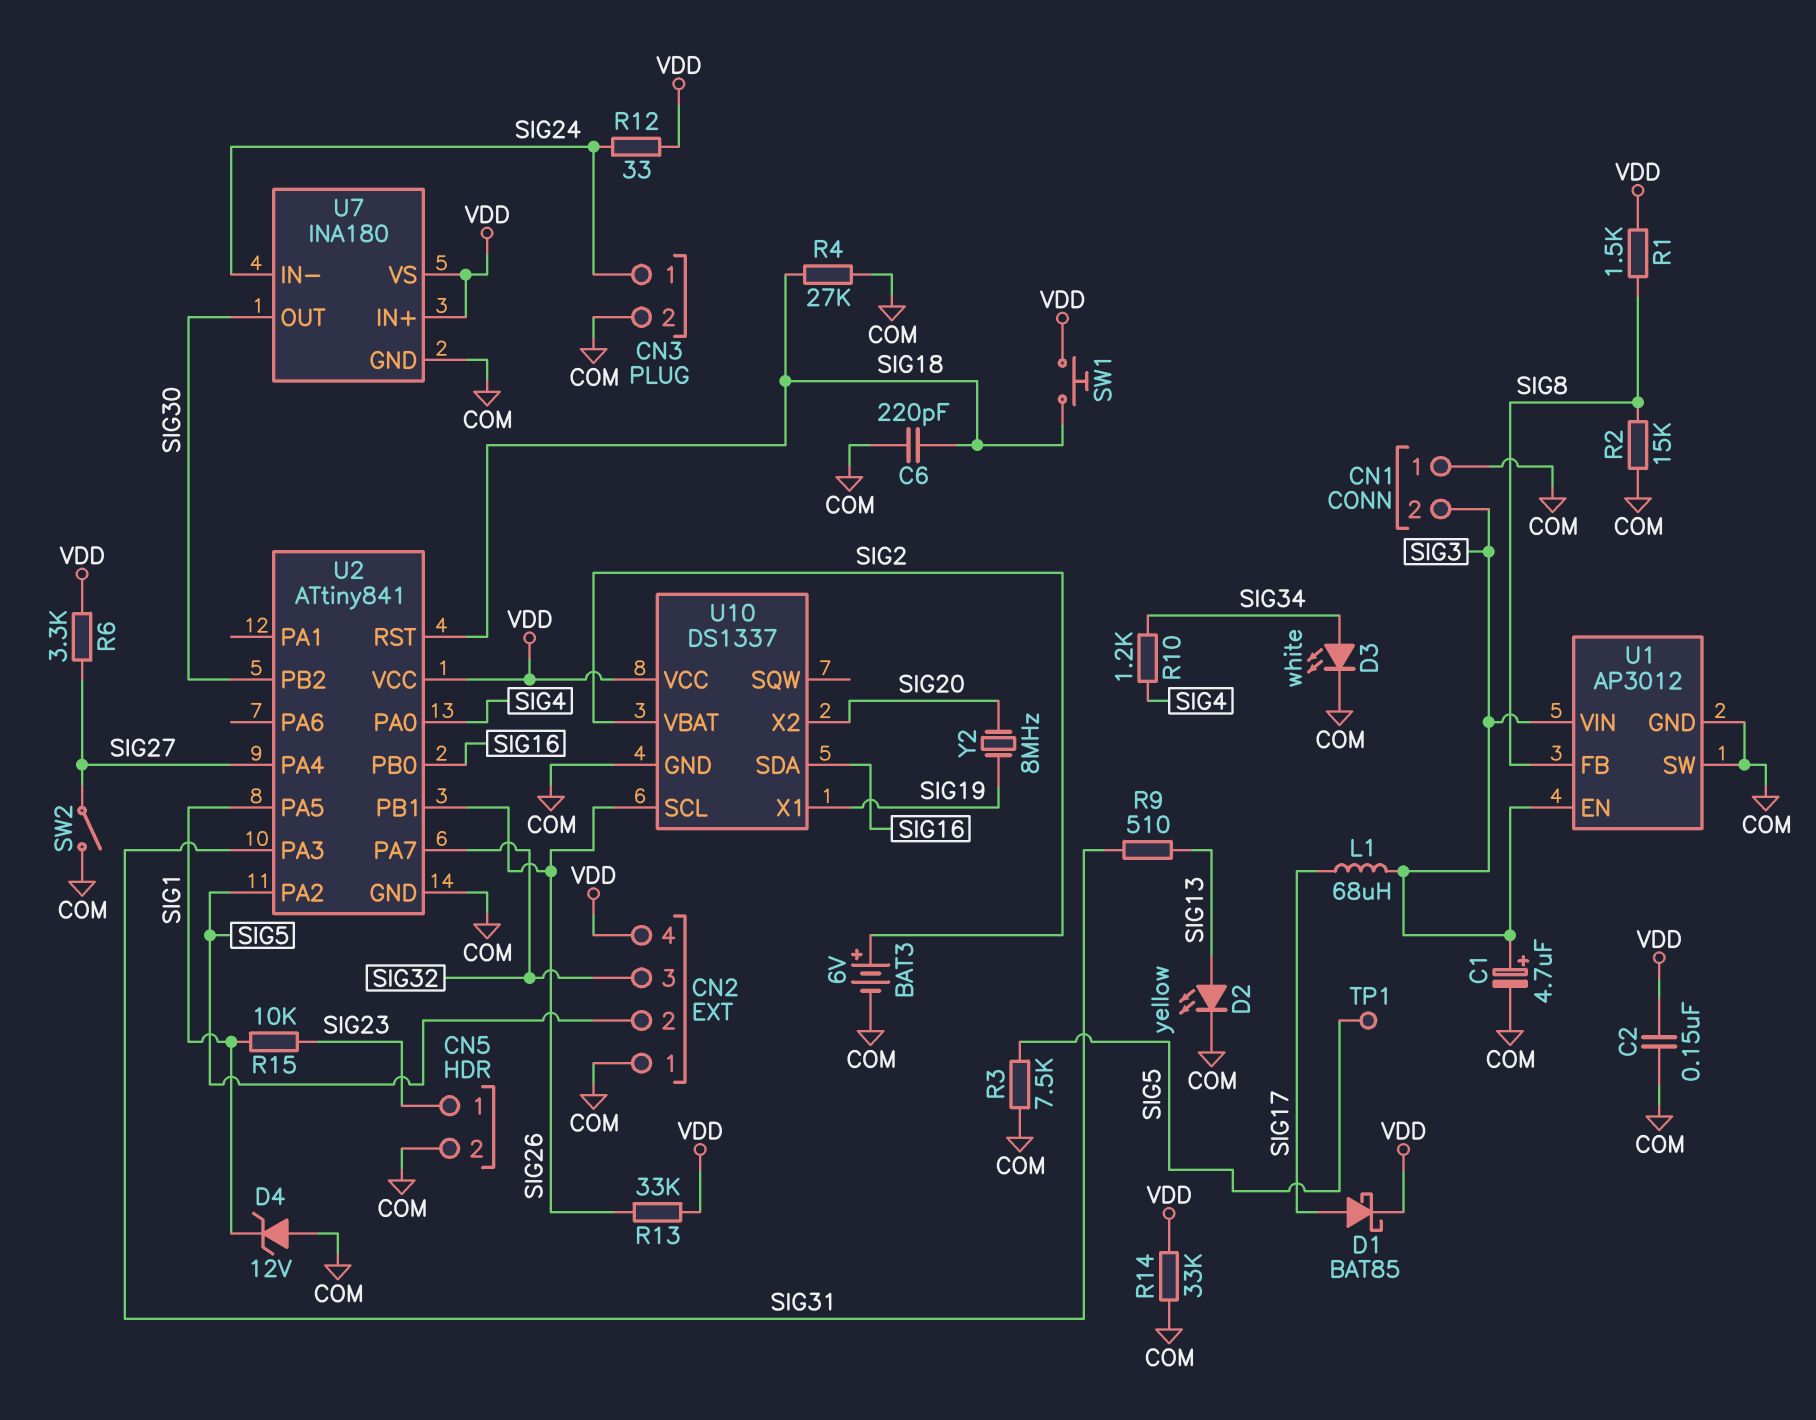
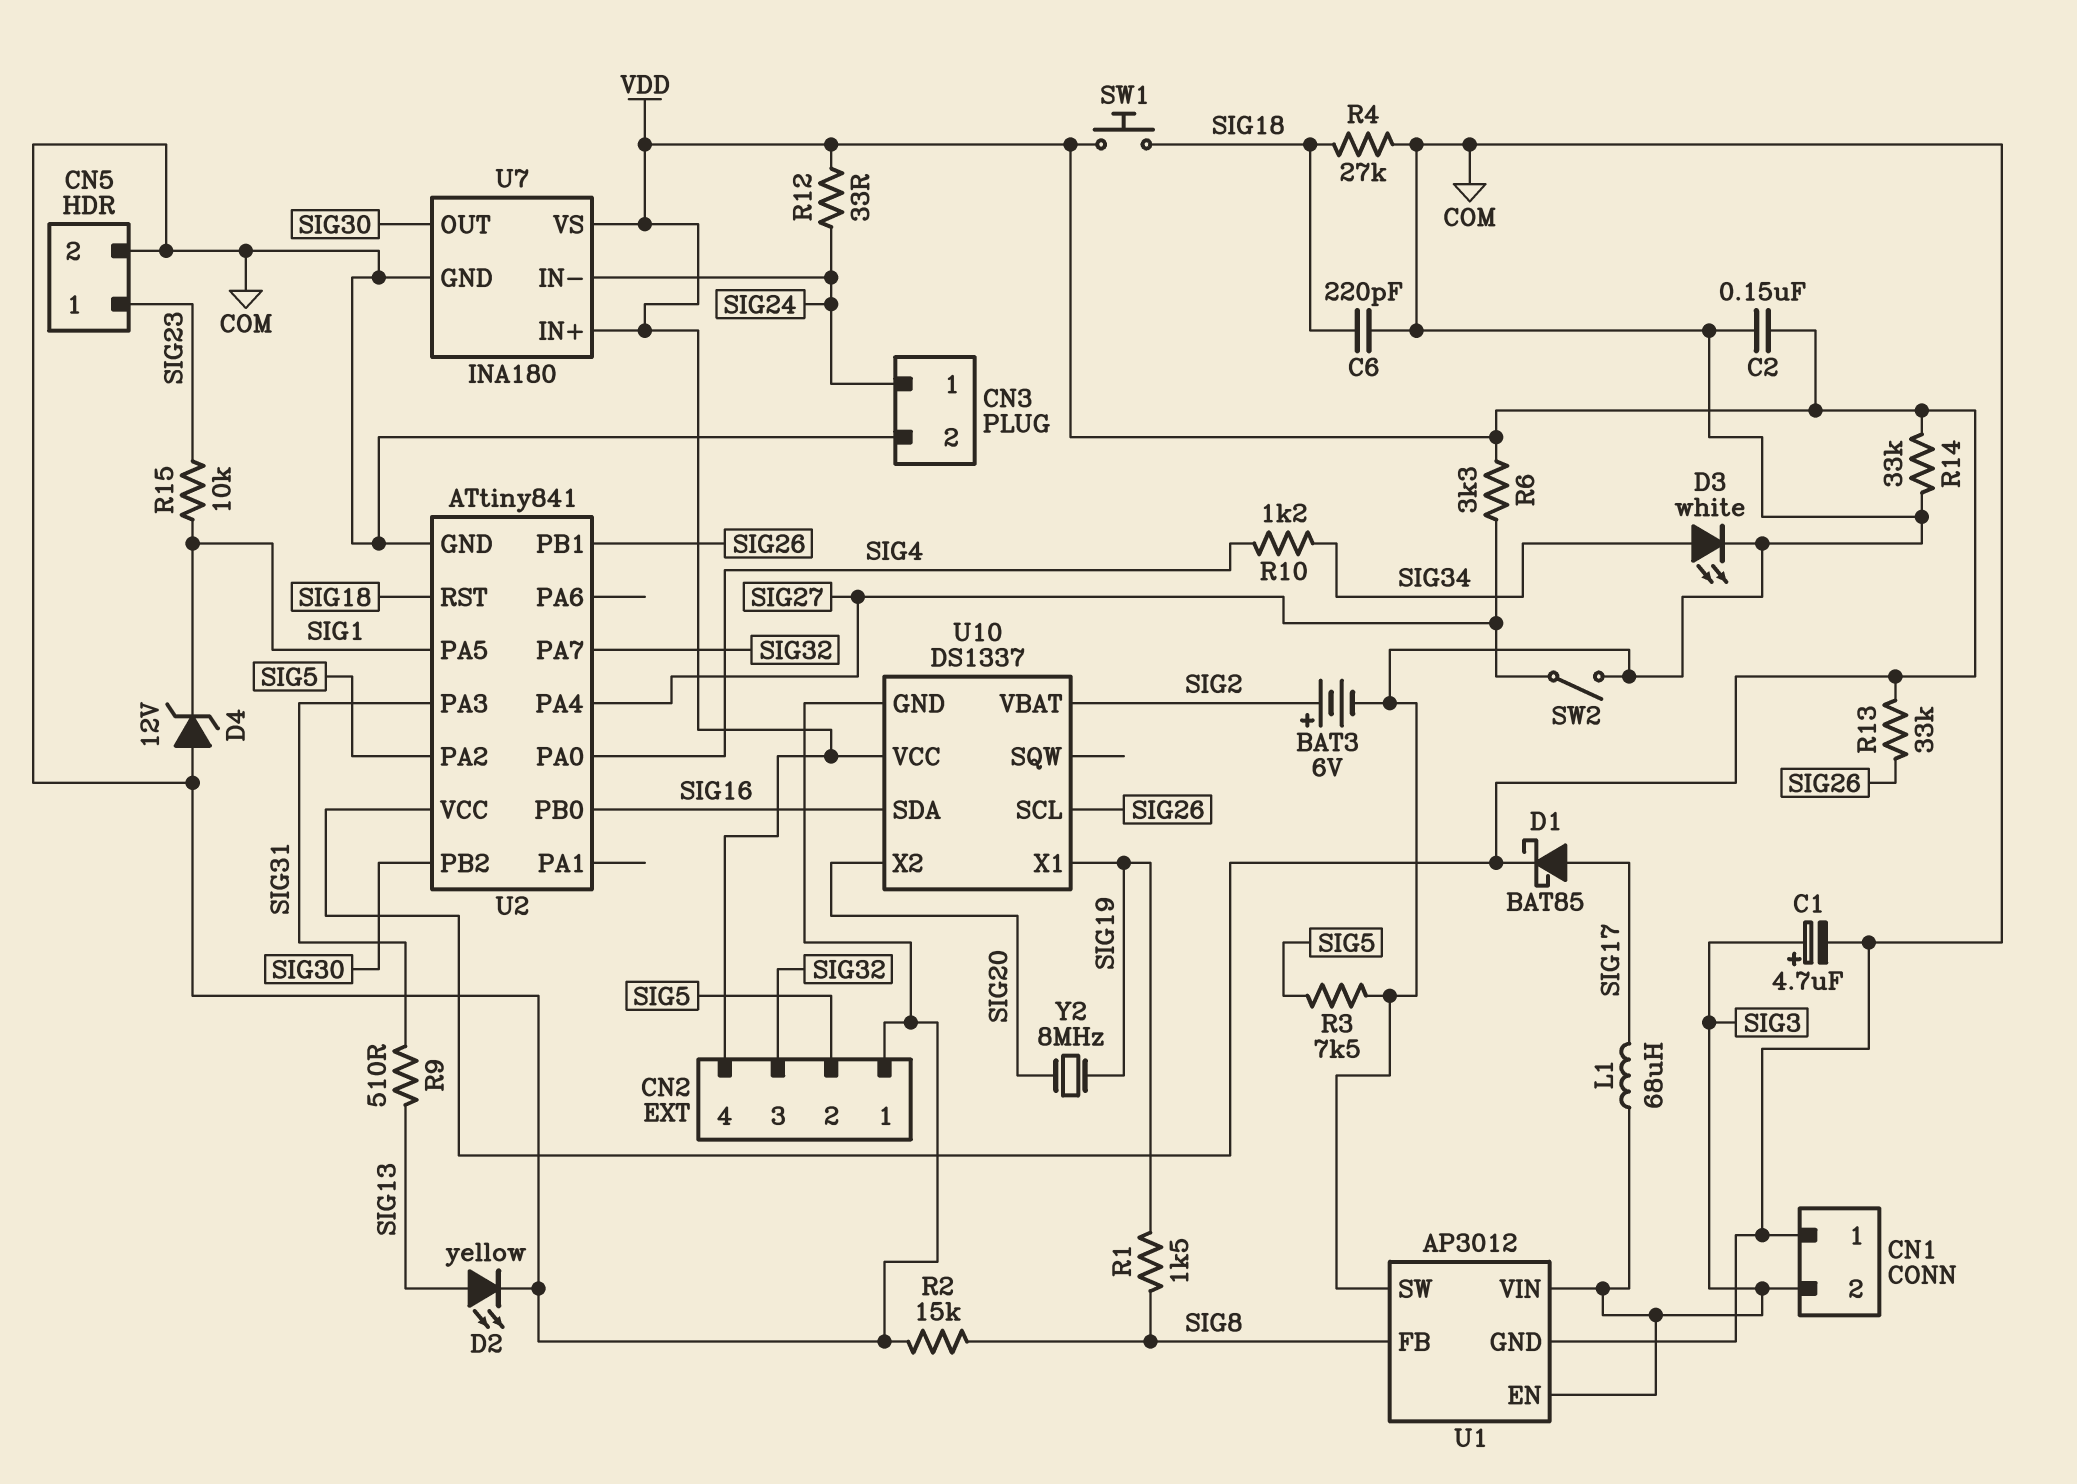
R1: 1.5k (SIG8, VDD) -> 1.5k (SIG8, SIG19)
TP1: test point (SIG5) -> none

